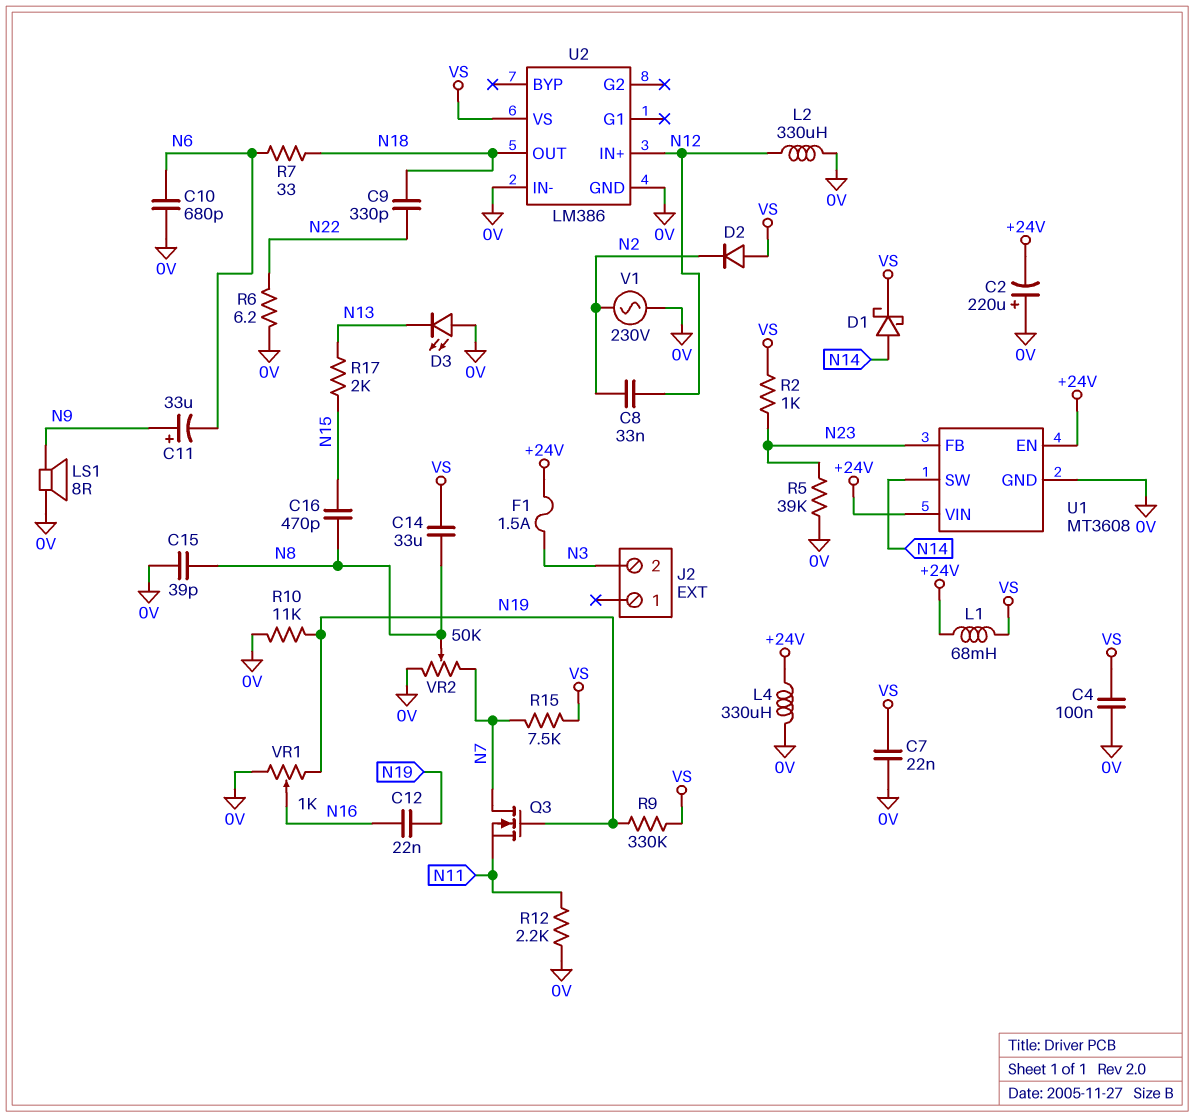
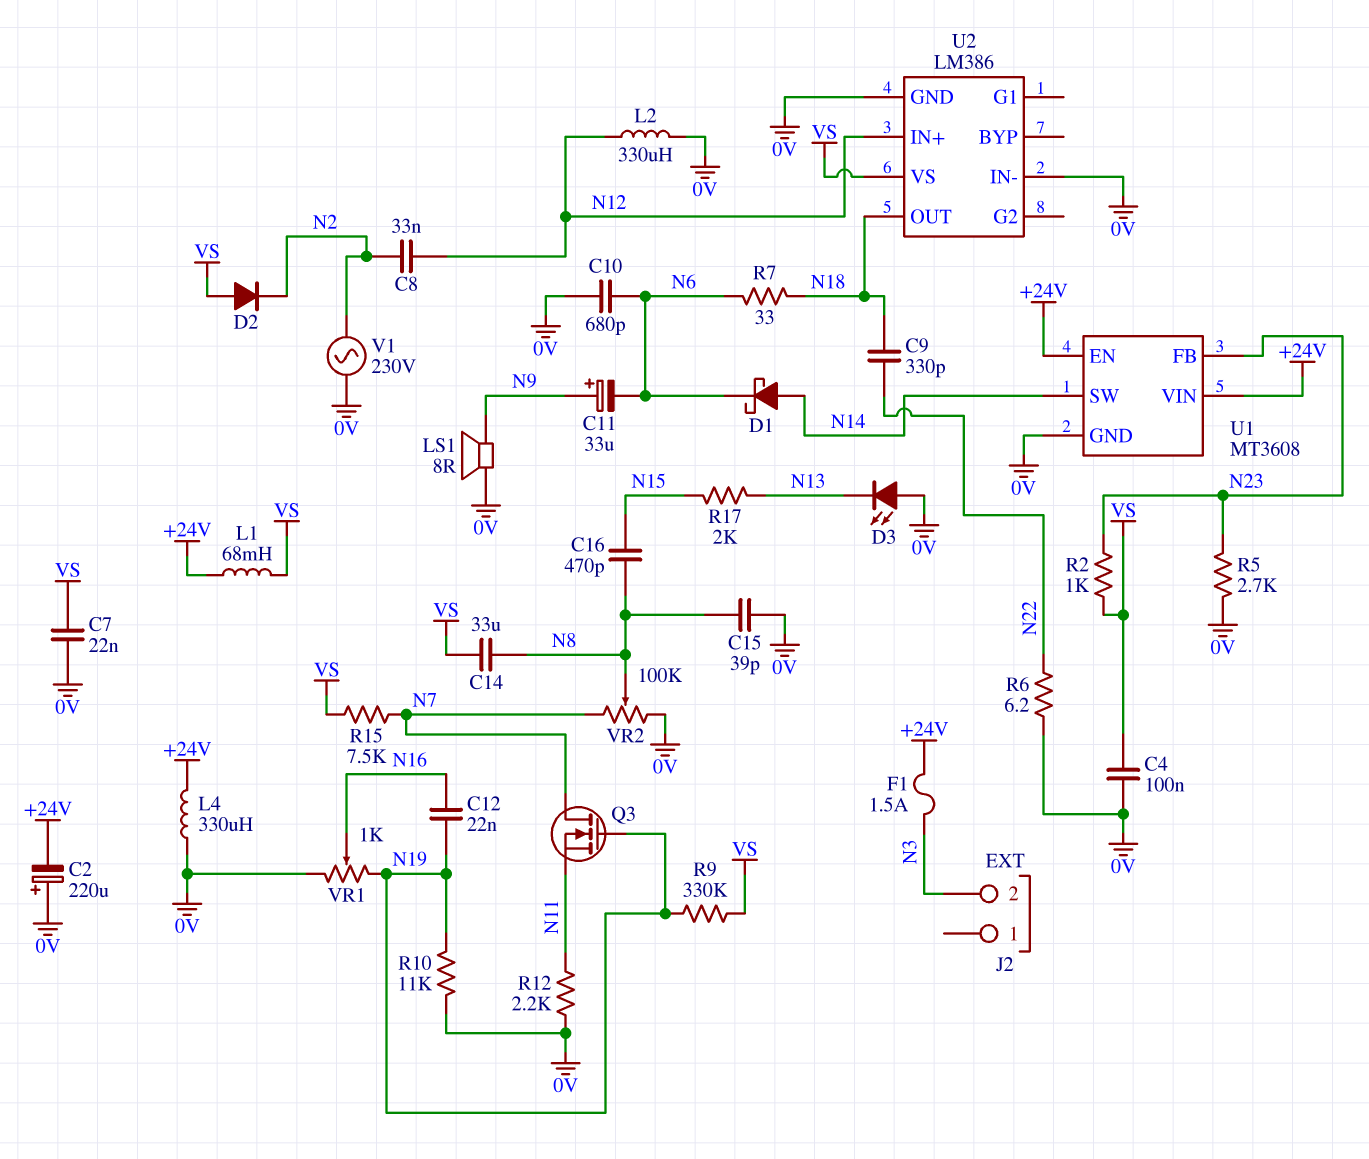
D1: schottky (A N14, K VS) -> schottky (A N14, K N6)
R5: 39k (0V, N23) -> 2.7k (0V, N23)
VR2: 50k (0V, N7, wiper N8) -> 100k (0V, N7, wiper N8)

